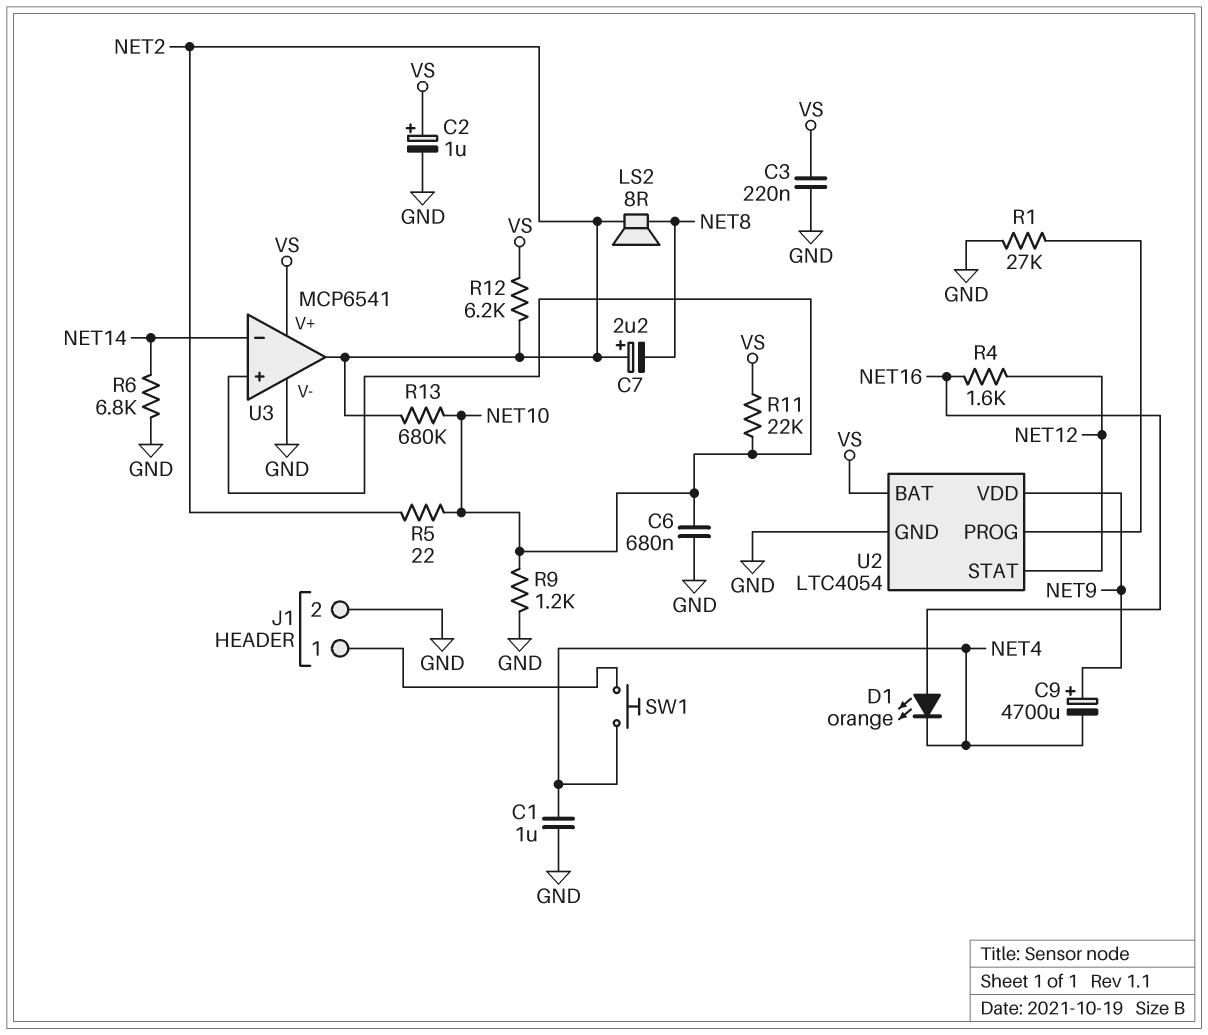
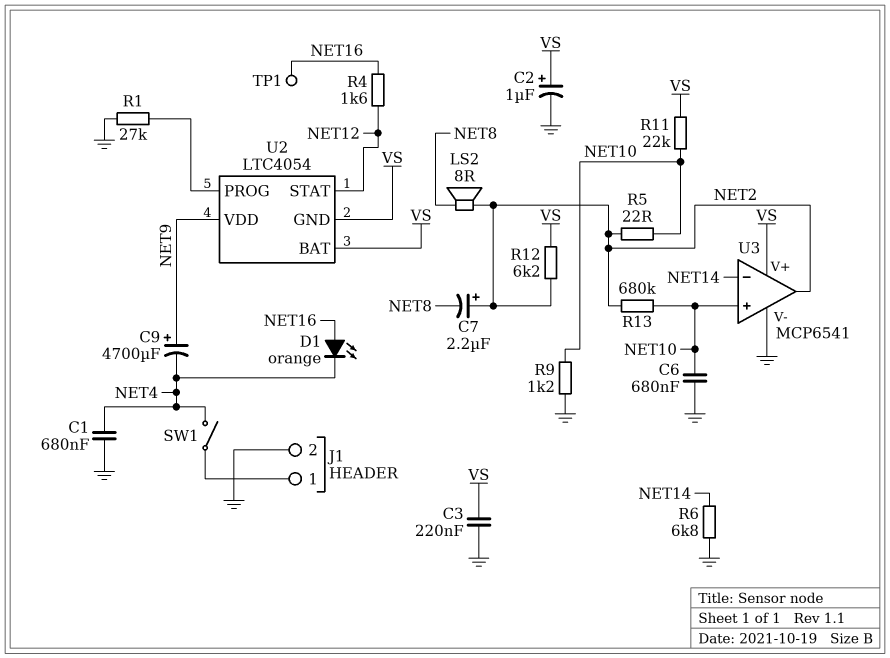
C1: 1uF (GND, NET4) -> 680nF (GND, NET4)
SW1: button (J1/1, NET4) -> switch (J1/1, NET4)
TP1: none -> test point (NET16)
U2 pin GND: GND -> VS

